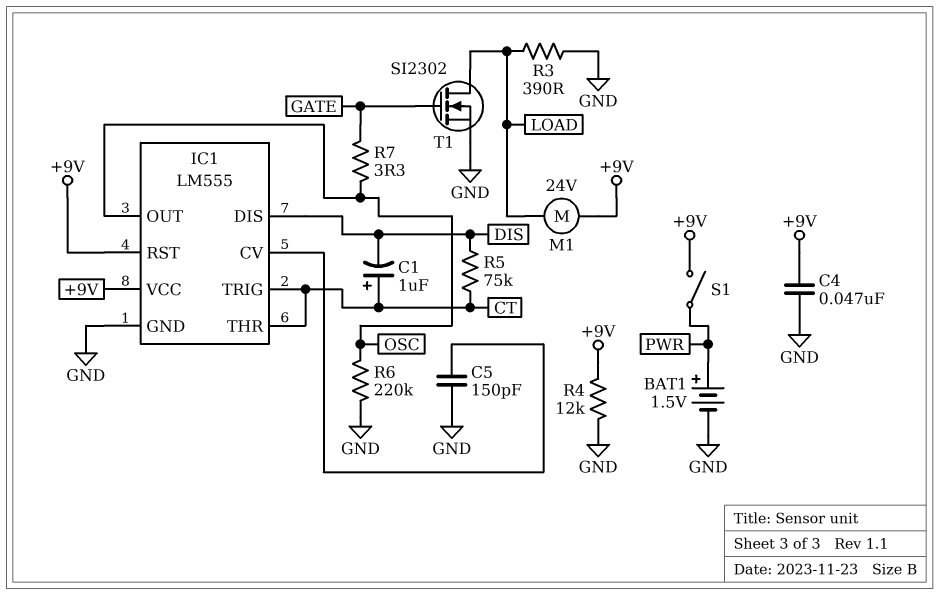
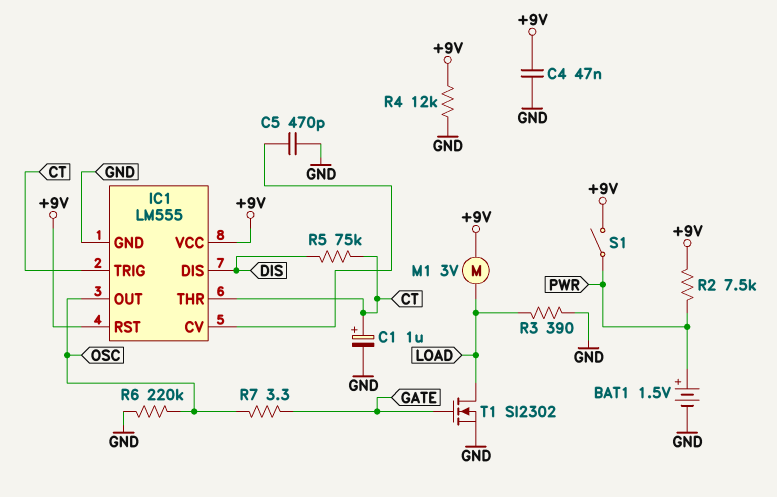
C1: 1uF (plus CT, minus DIS) -> 1uF (plus CT, minus GND)
C5: 150pF (GND, IC1/CV) -> 470pF (GND, IC1/CV)
M1: motor 24V (+9V, LOAD) -> motor 3V (+9V, LOAD)
R2: none -> 7.5k (+9V, PWR)

